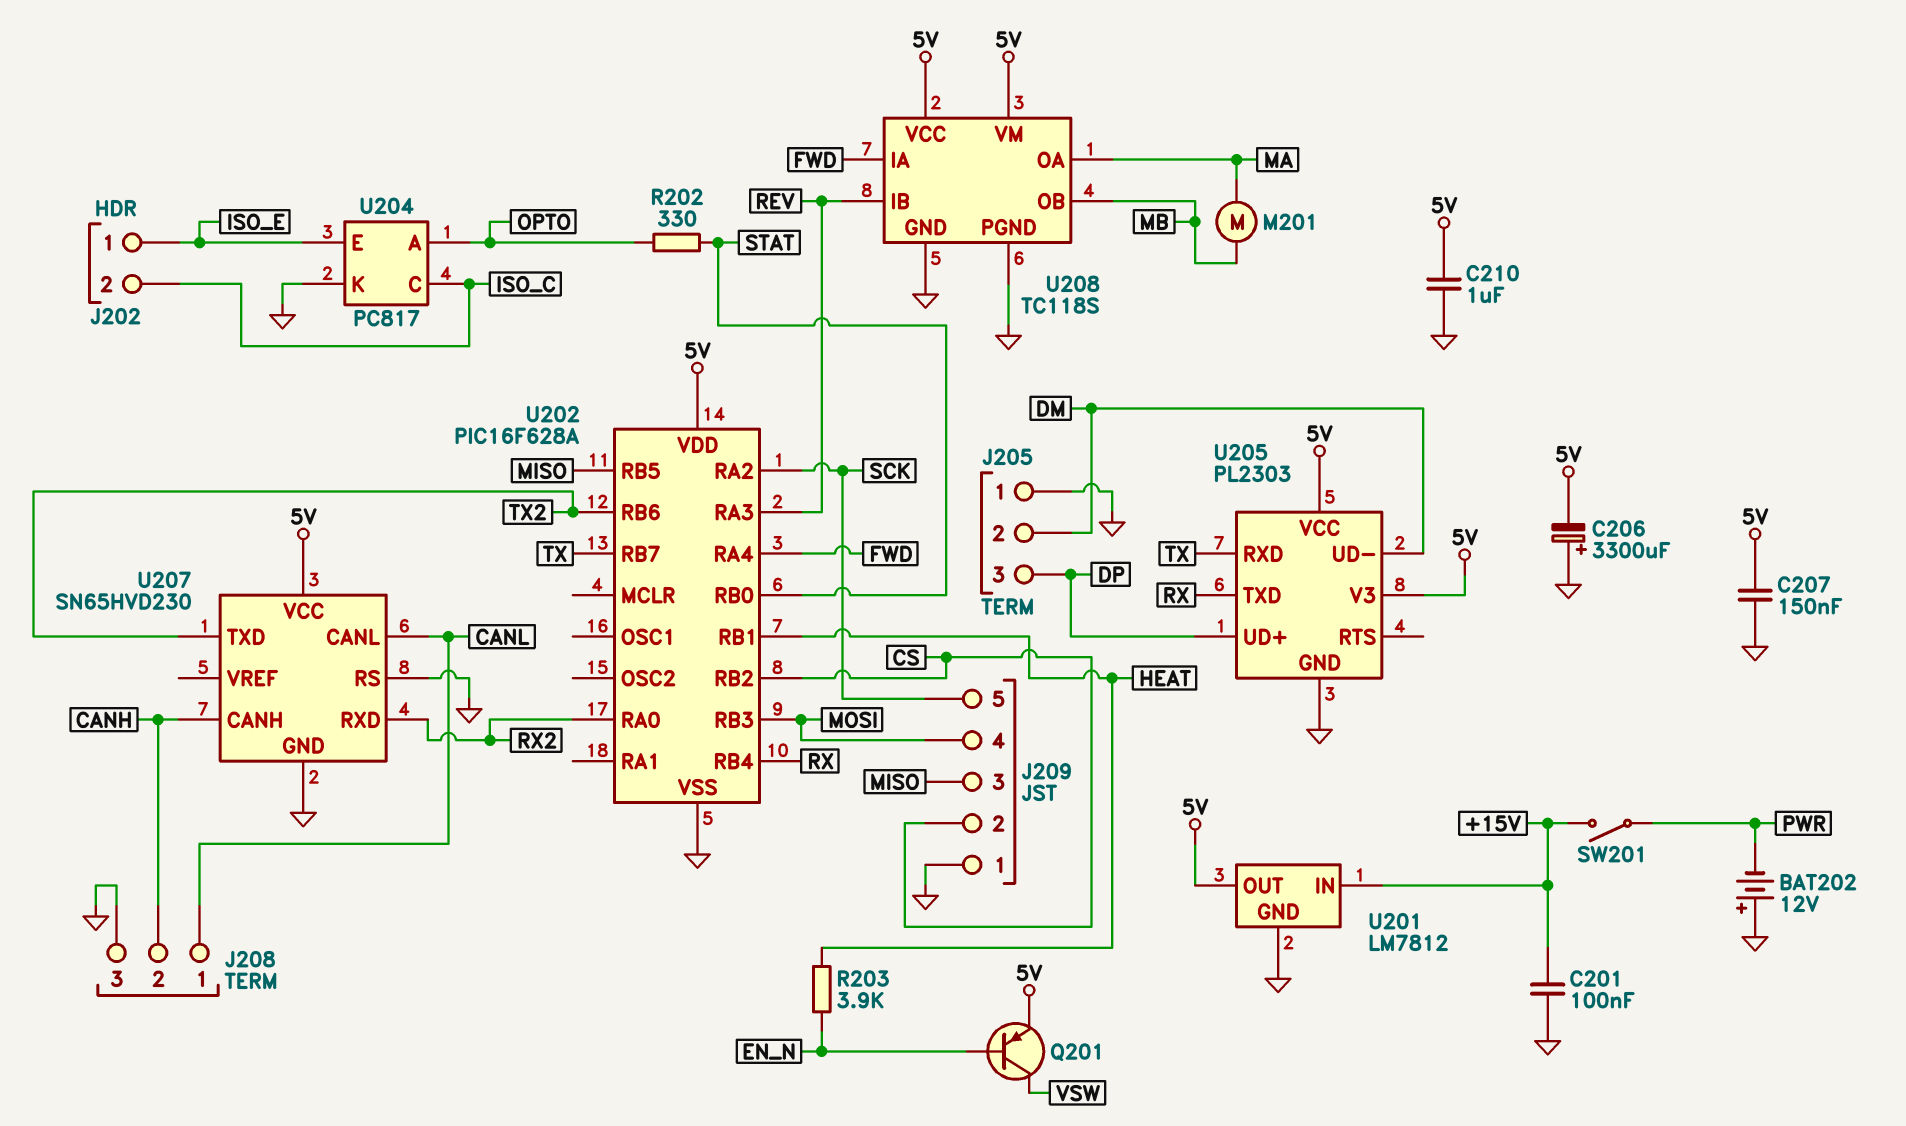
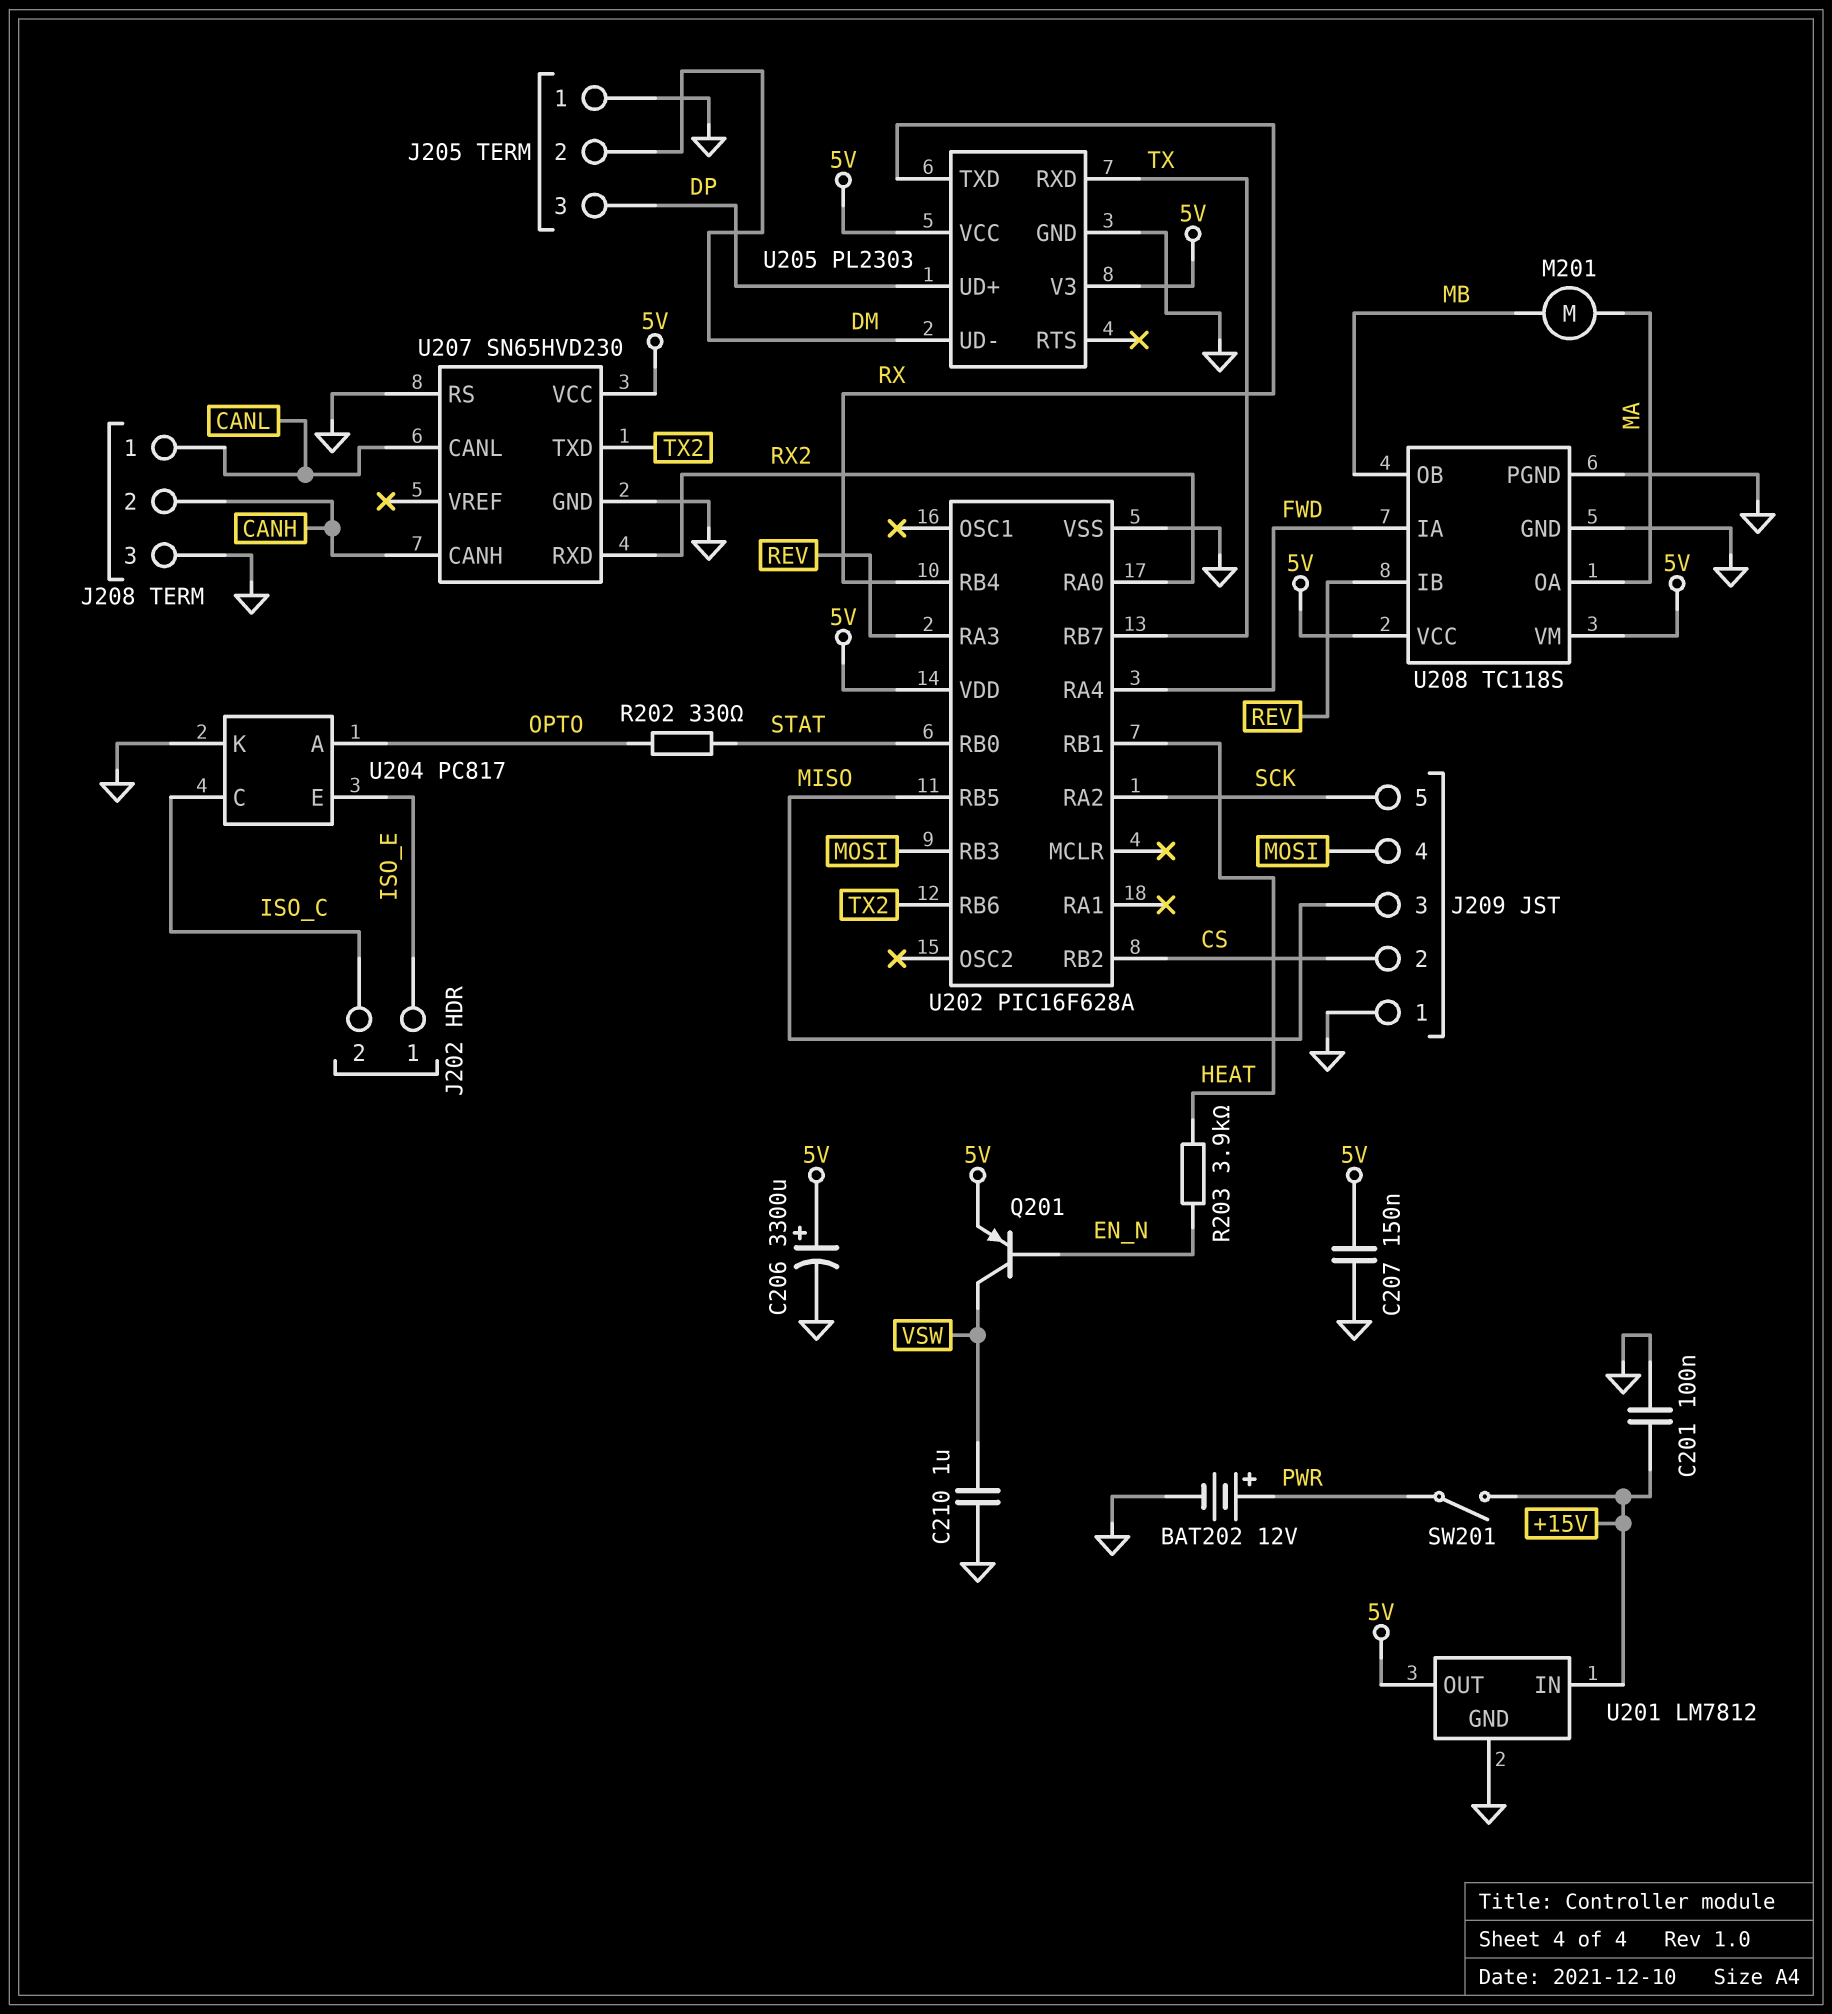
BAT202: 12V (plus GND, minus PWR) -> 12V (plus PWR, minus GND)
C206: 3300uF (plus GND, minus 5V) -> 3300uF (plus 5V, minus GND)
C210: 1uF (5V, GND) -> 1uF (GND, VSW)

